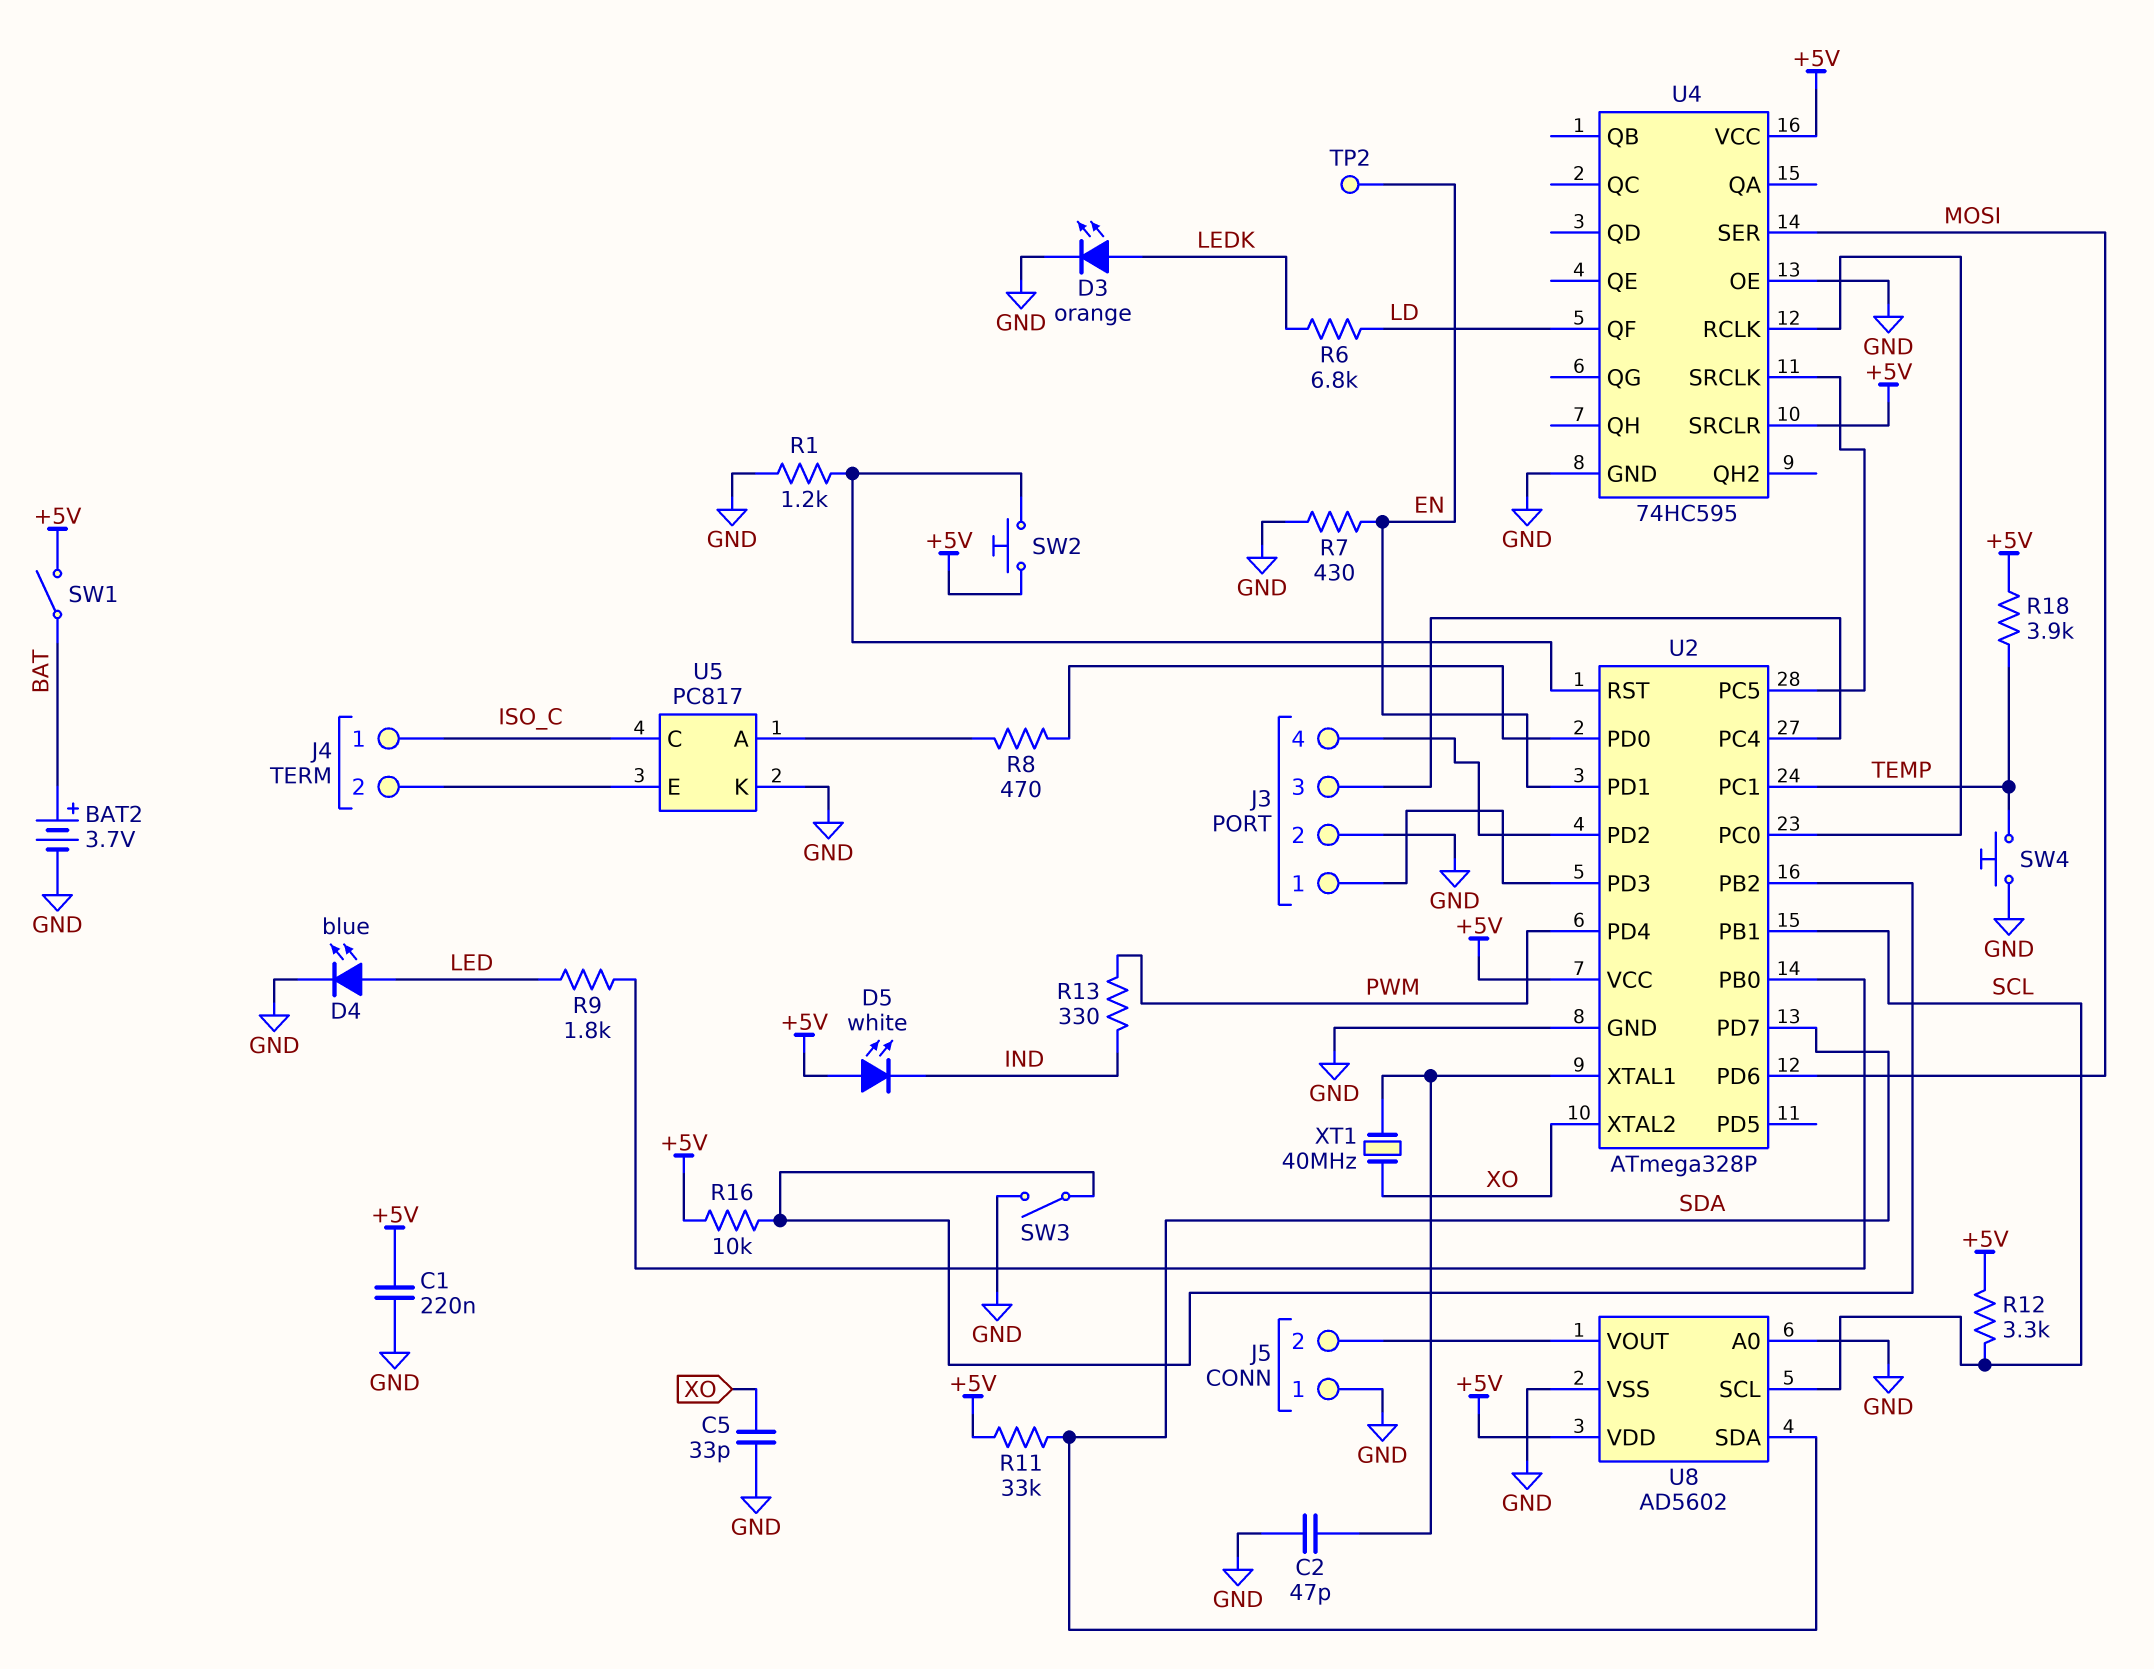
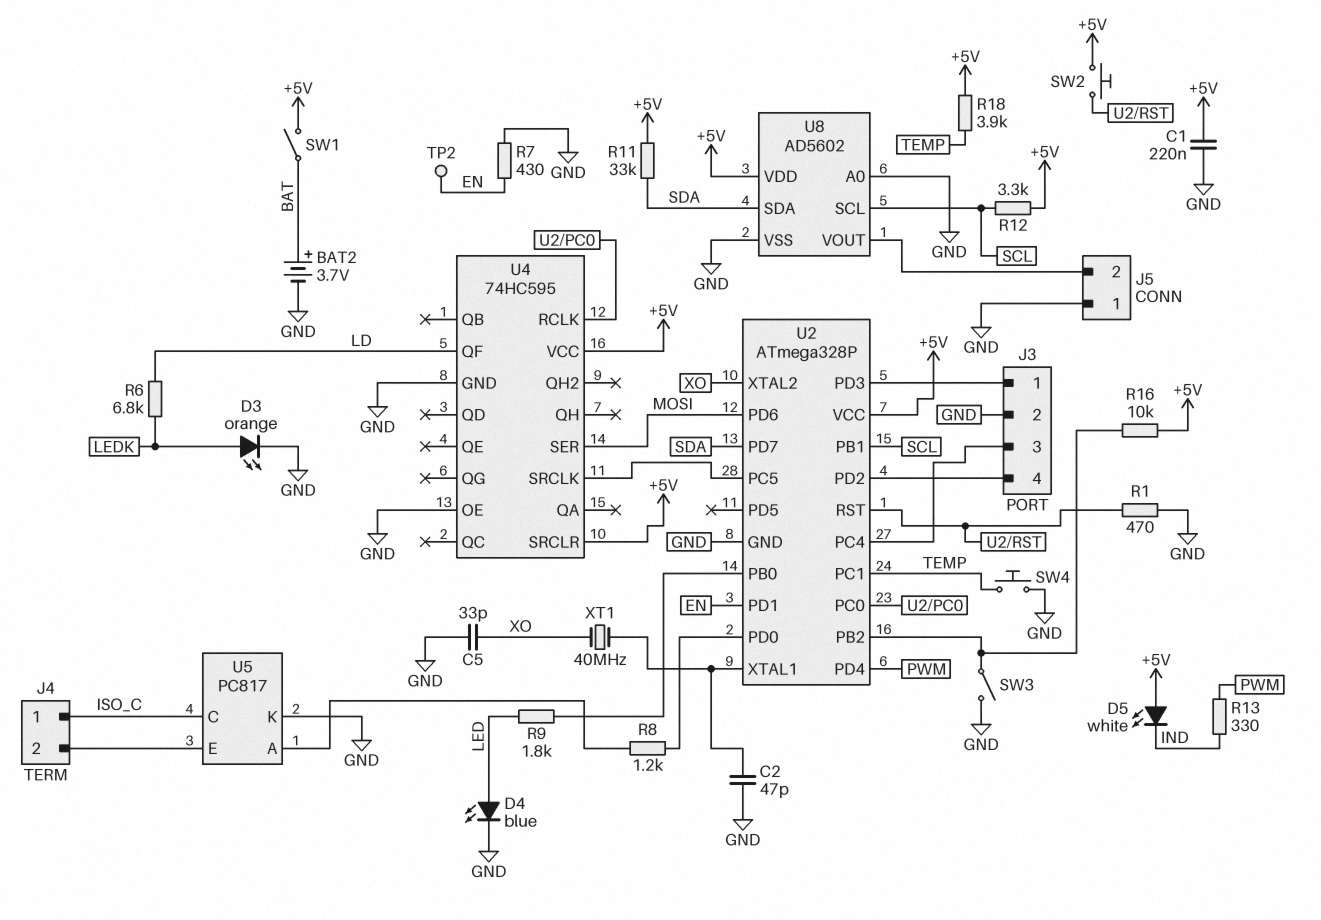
R1: 1.2k (GND, U2/RST) -> 470 (GND, U2/RST)
R8: 470 (U2/PD0, U5/A) -> 1.2k (U2/PD0, U5/A)

